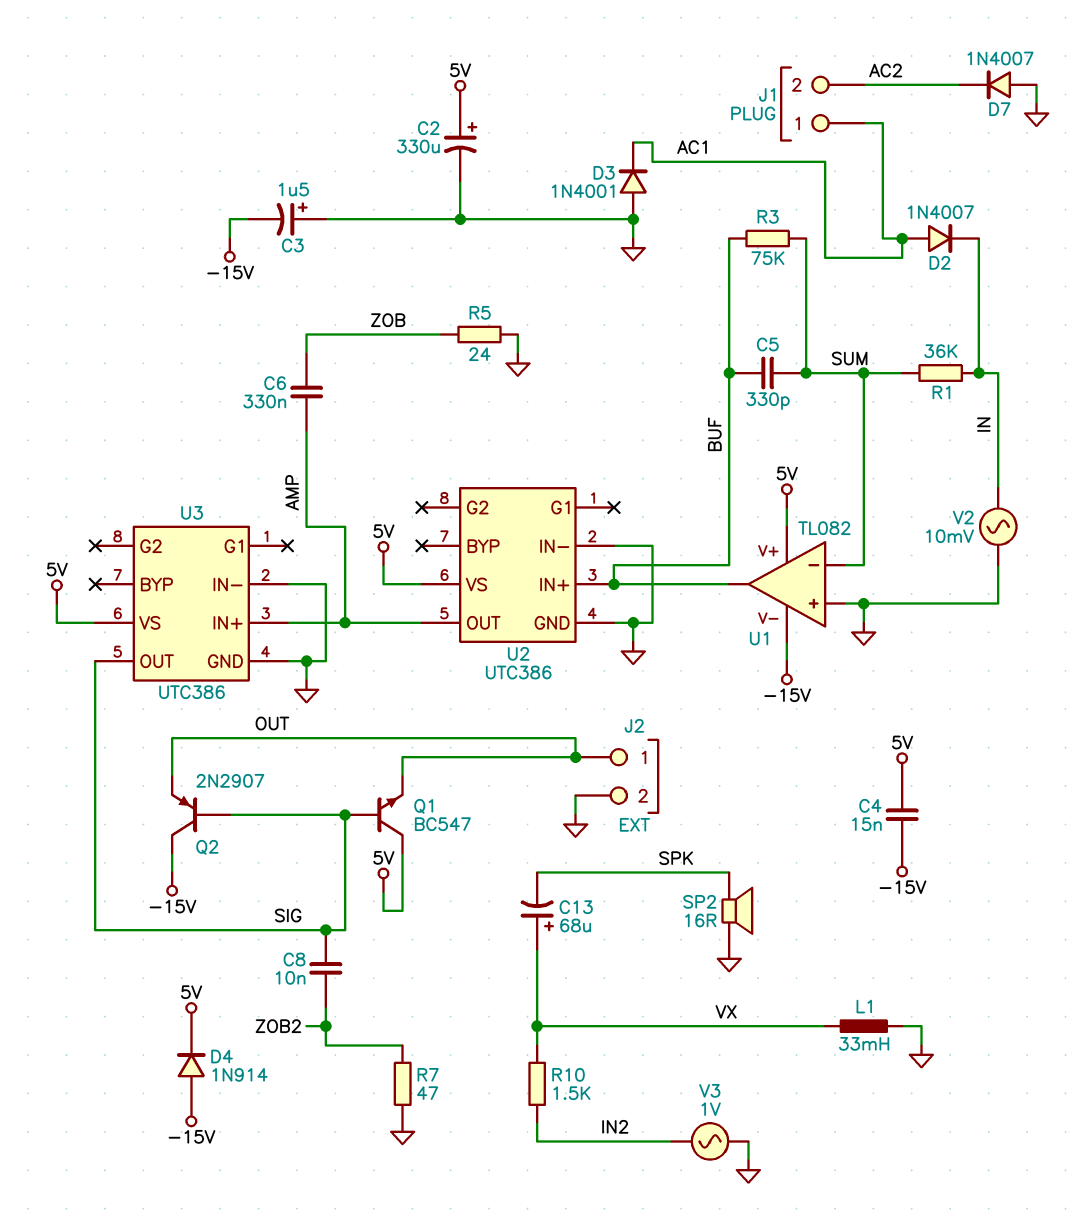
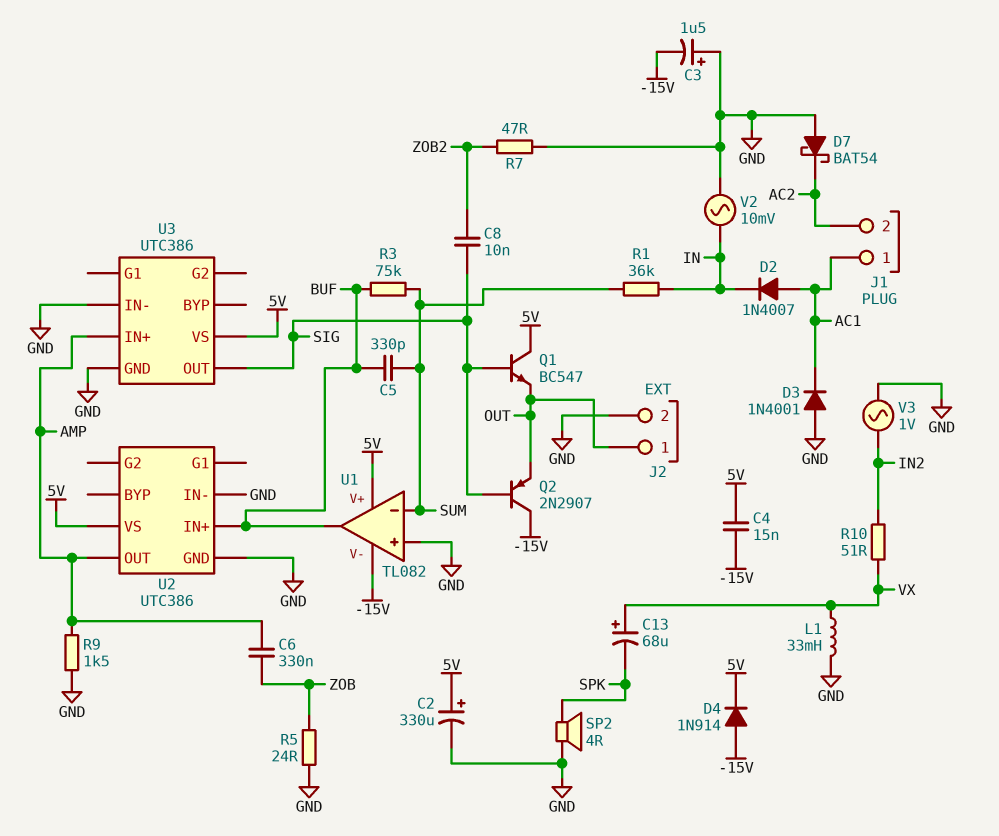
D7: diode 1N4007 (A GND, K AC2) -> schottky BAT54 (A GND, K AC2)
R9: none -> 1.5k (AMP, GND)
R10: 1.5k (IN2, VX) -> 51 (IN2, VX)
SP2: speaker 16R (GND, SPK) -> speaker 4R (GND, SPK)

